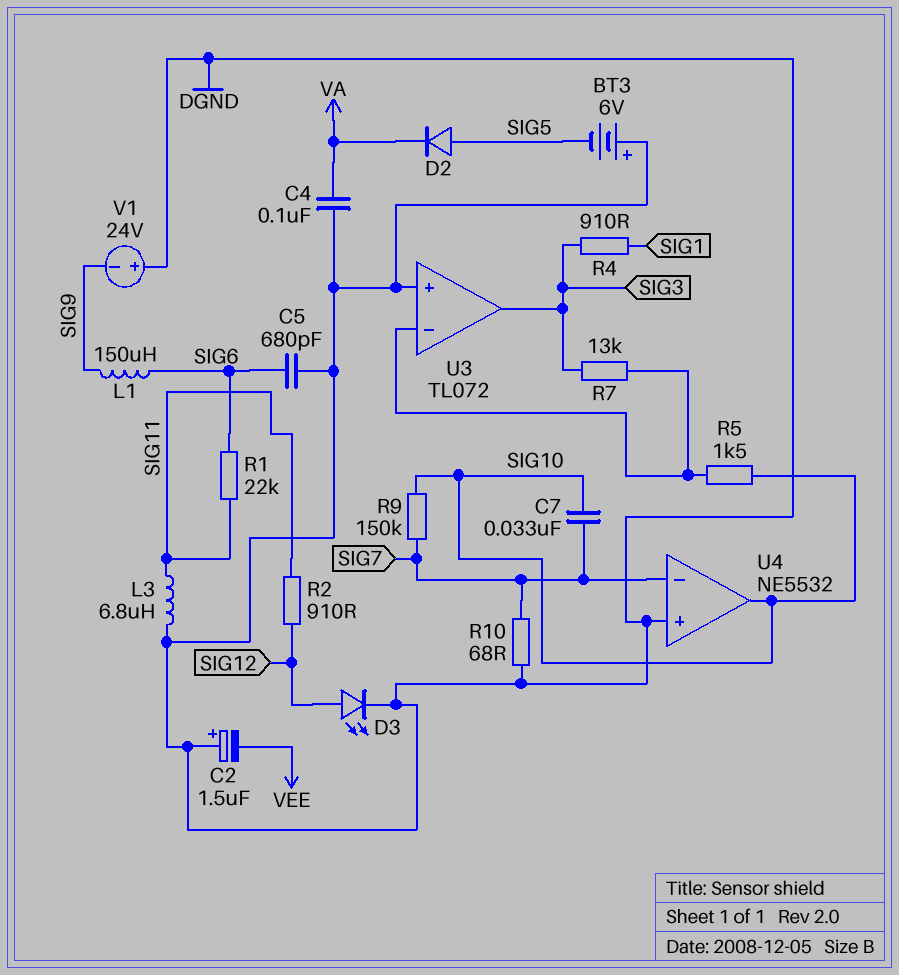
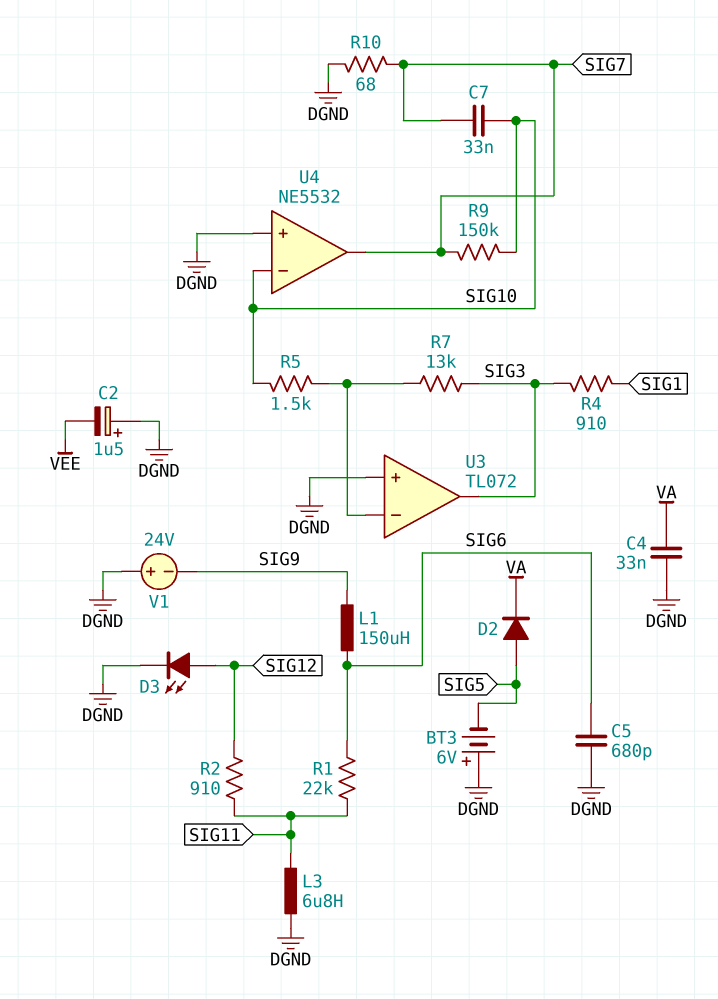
C4: 100nF (DGND, VA) -> 33nF (DGND, VA)
U4 pin in-: SIG7 -> SIG10
U4 pin out: SIG10 -> SIG7

